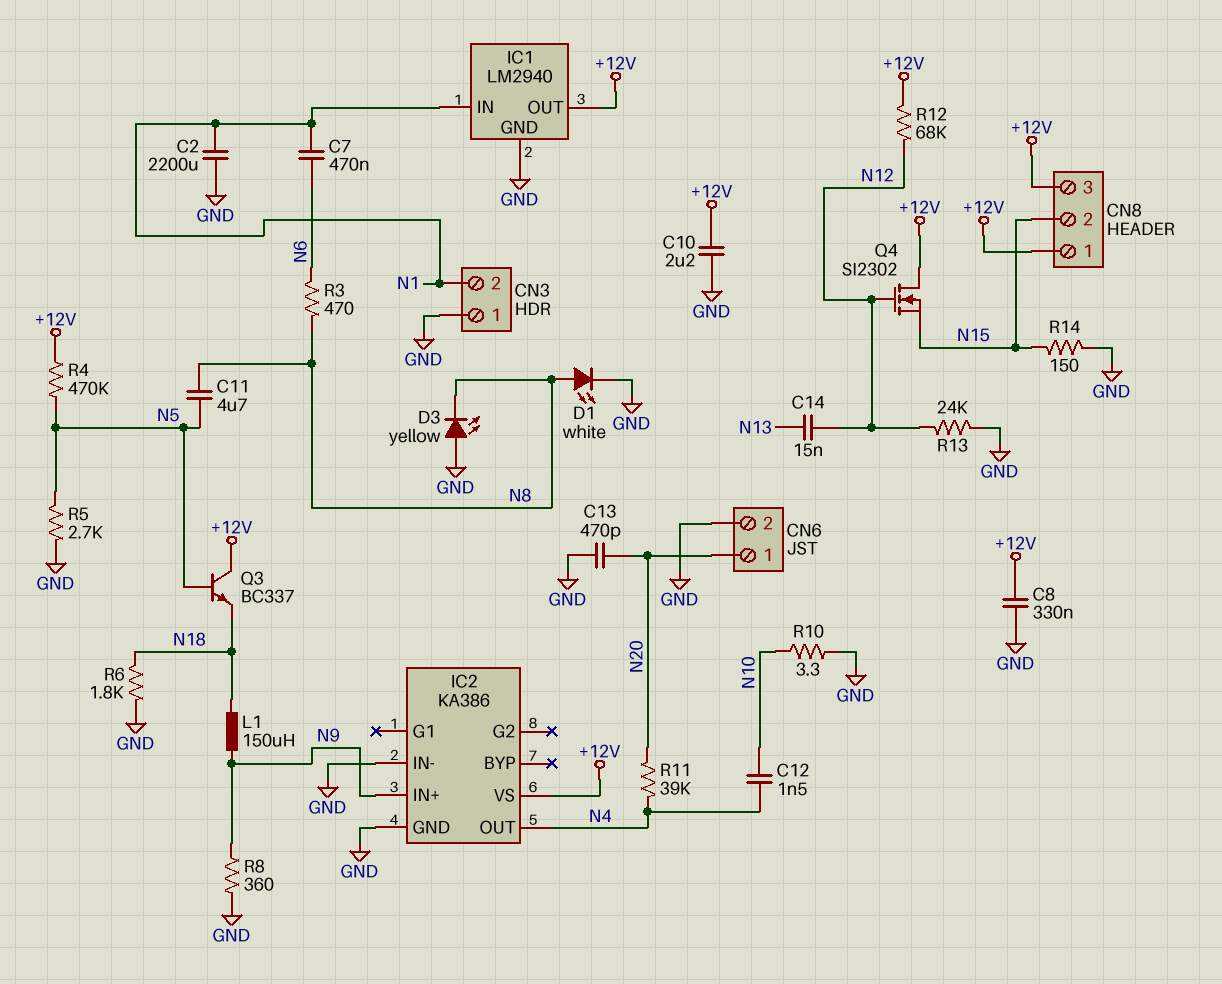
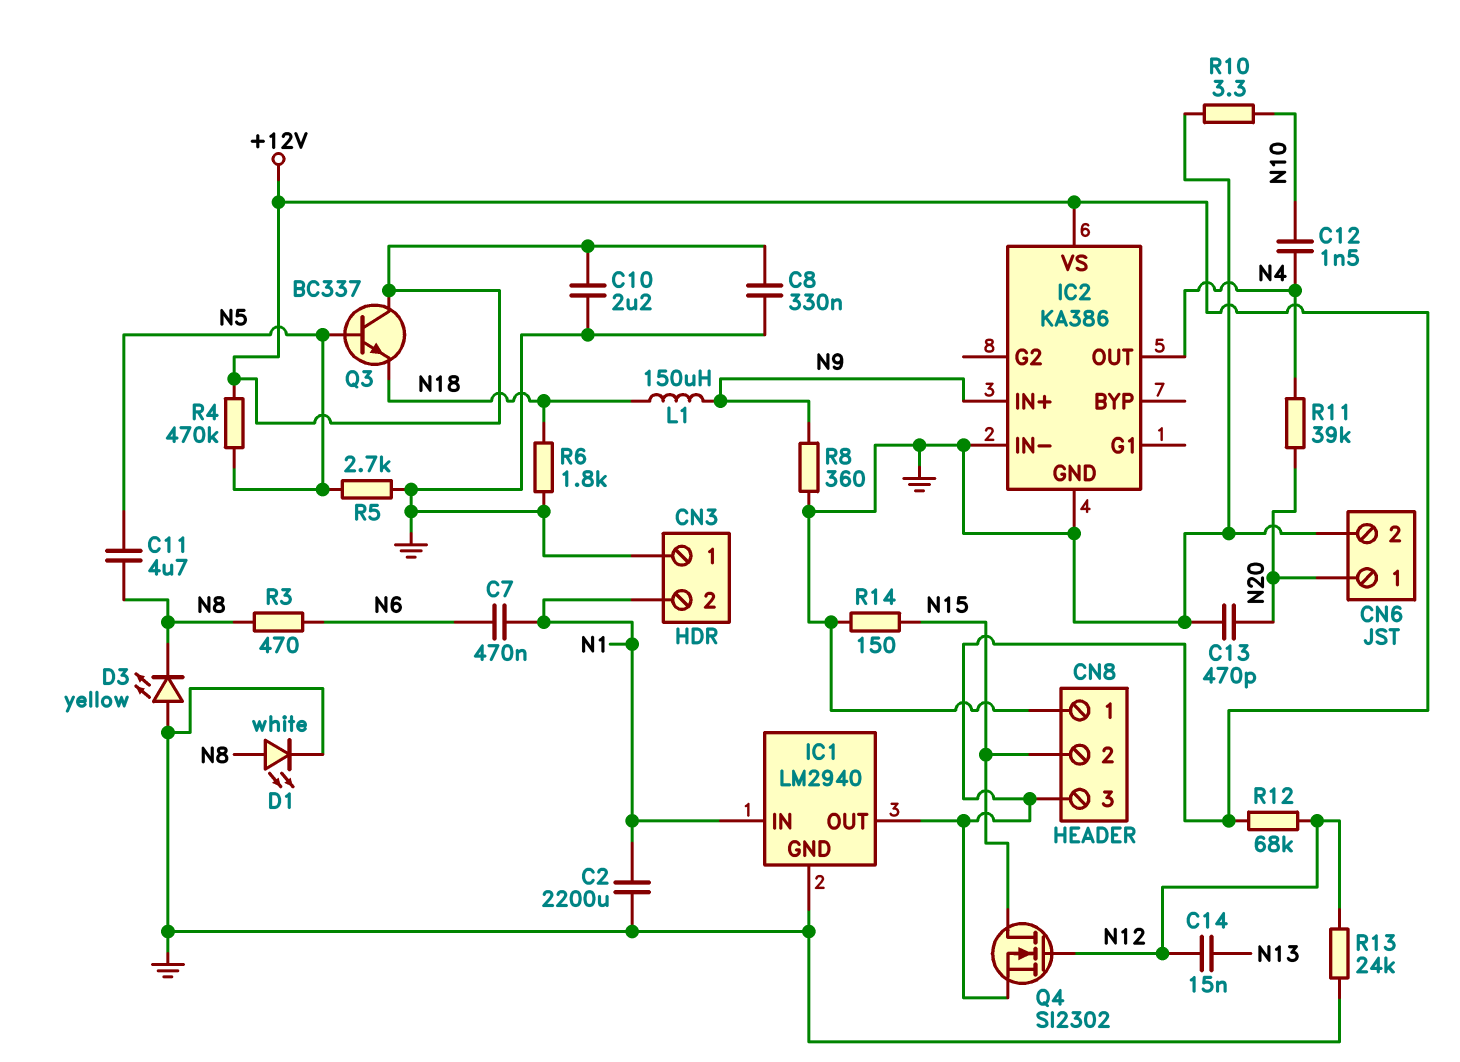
CN8 pin 1: +12V -> GND
Q4: NMOS SI2302 (G N12, D +12V, S N15) -> NMOS SI2302 (G N12, D N15, S +12V)

